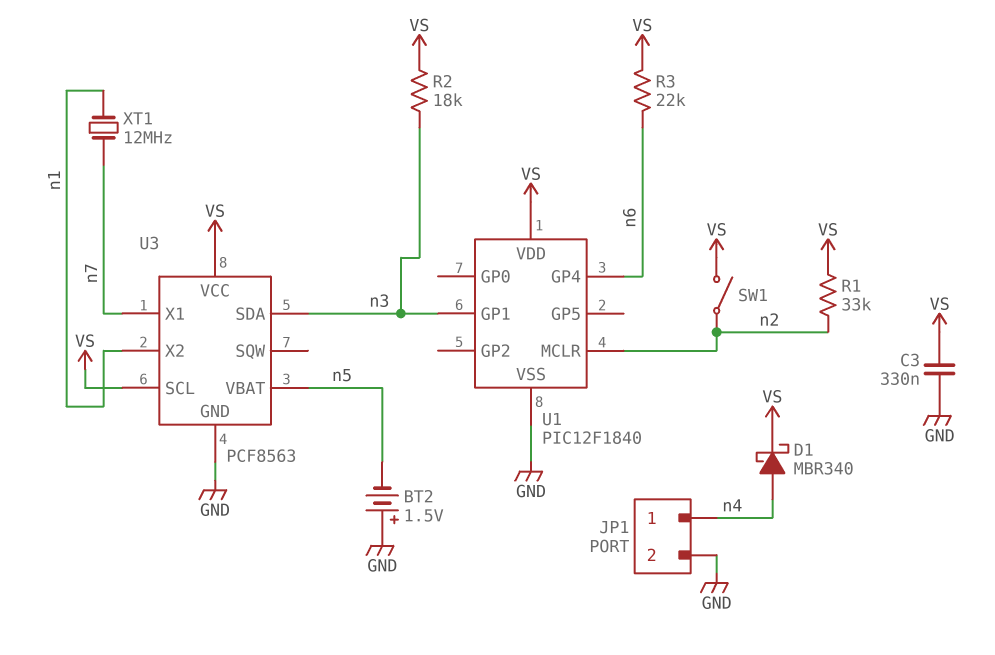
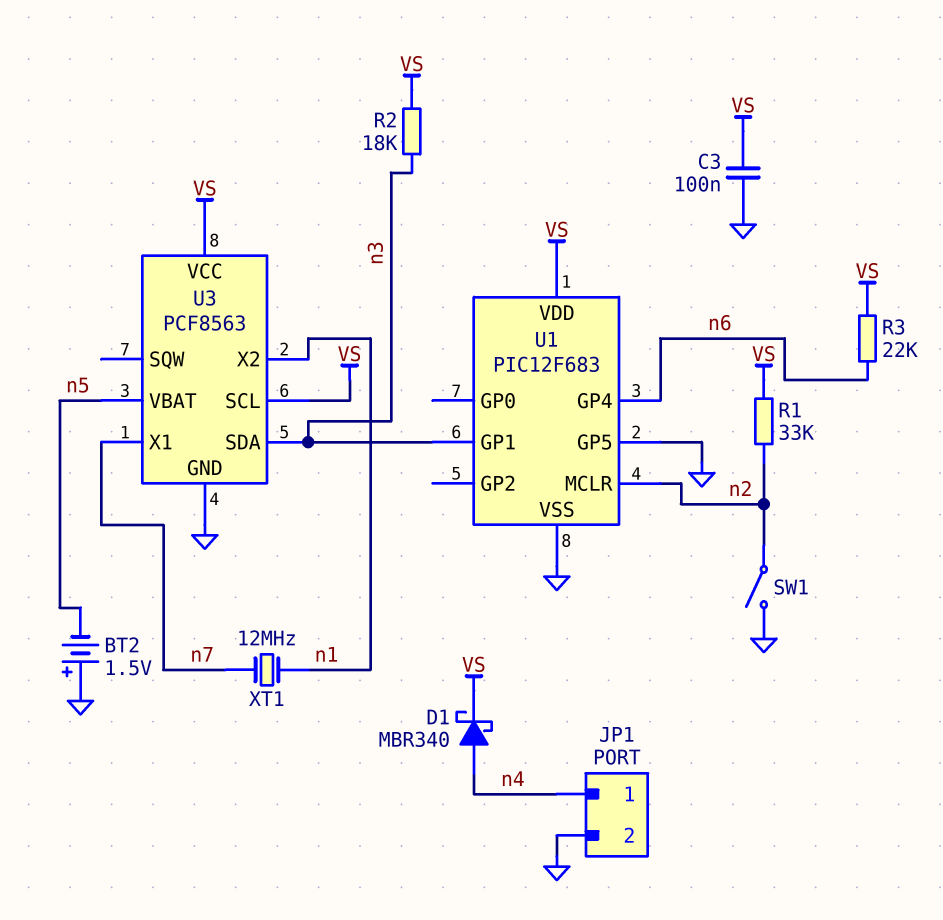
C3: 330nF (GND, VS) -> 100nF (GND, VS)
SW1: switch (VS, n2) -> switch (GND, n2)
U1: PIC12F1840 -> PIC12F683
U1 pin GP5: none -> GND

